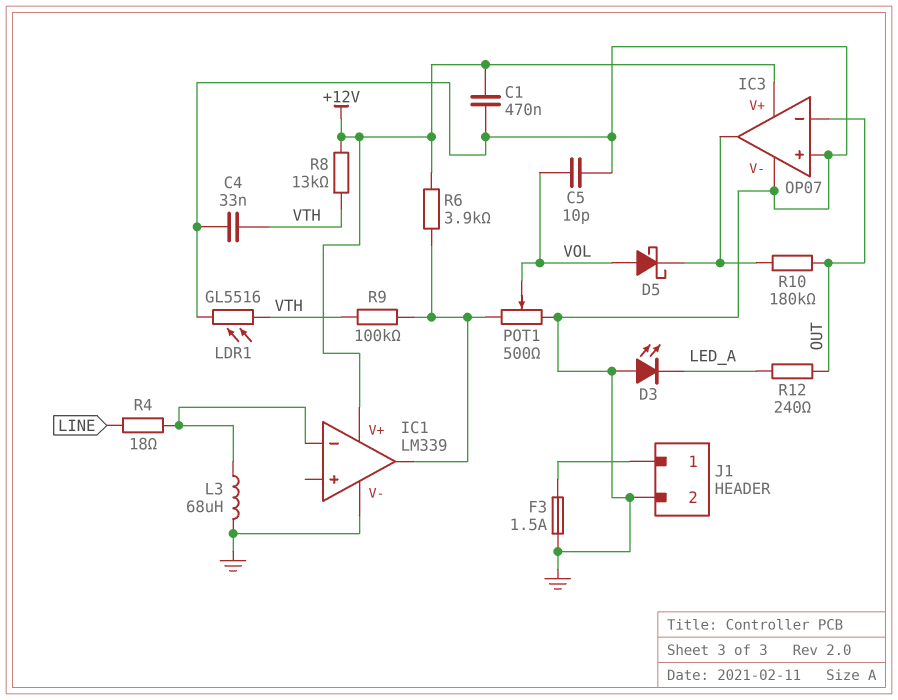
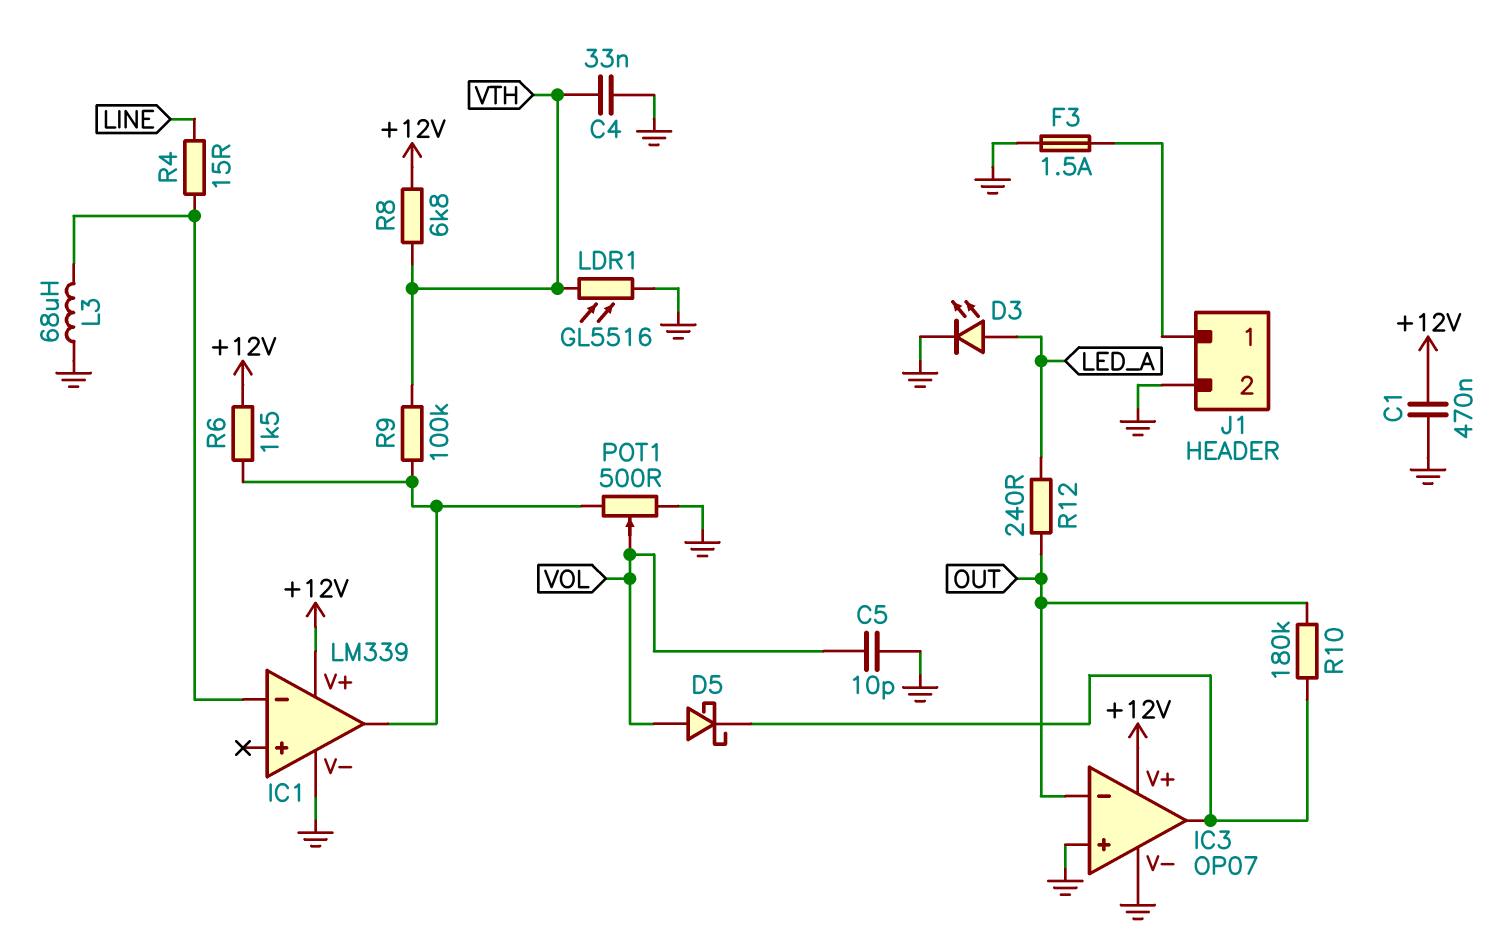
D3: LED (A GND, K LED_A) -> LED (A LED_A, K GND)
R4: 18 (IC1/in-, LINE) -> 15 (IC1/in-, LINE)
R6: 3.9k (+12V, IC1/out) -> 1.5k (+12V, IC1/out)
R8: 13k (+12V, VTH) -> 6.8k (+12V, VTH)

